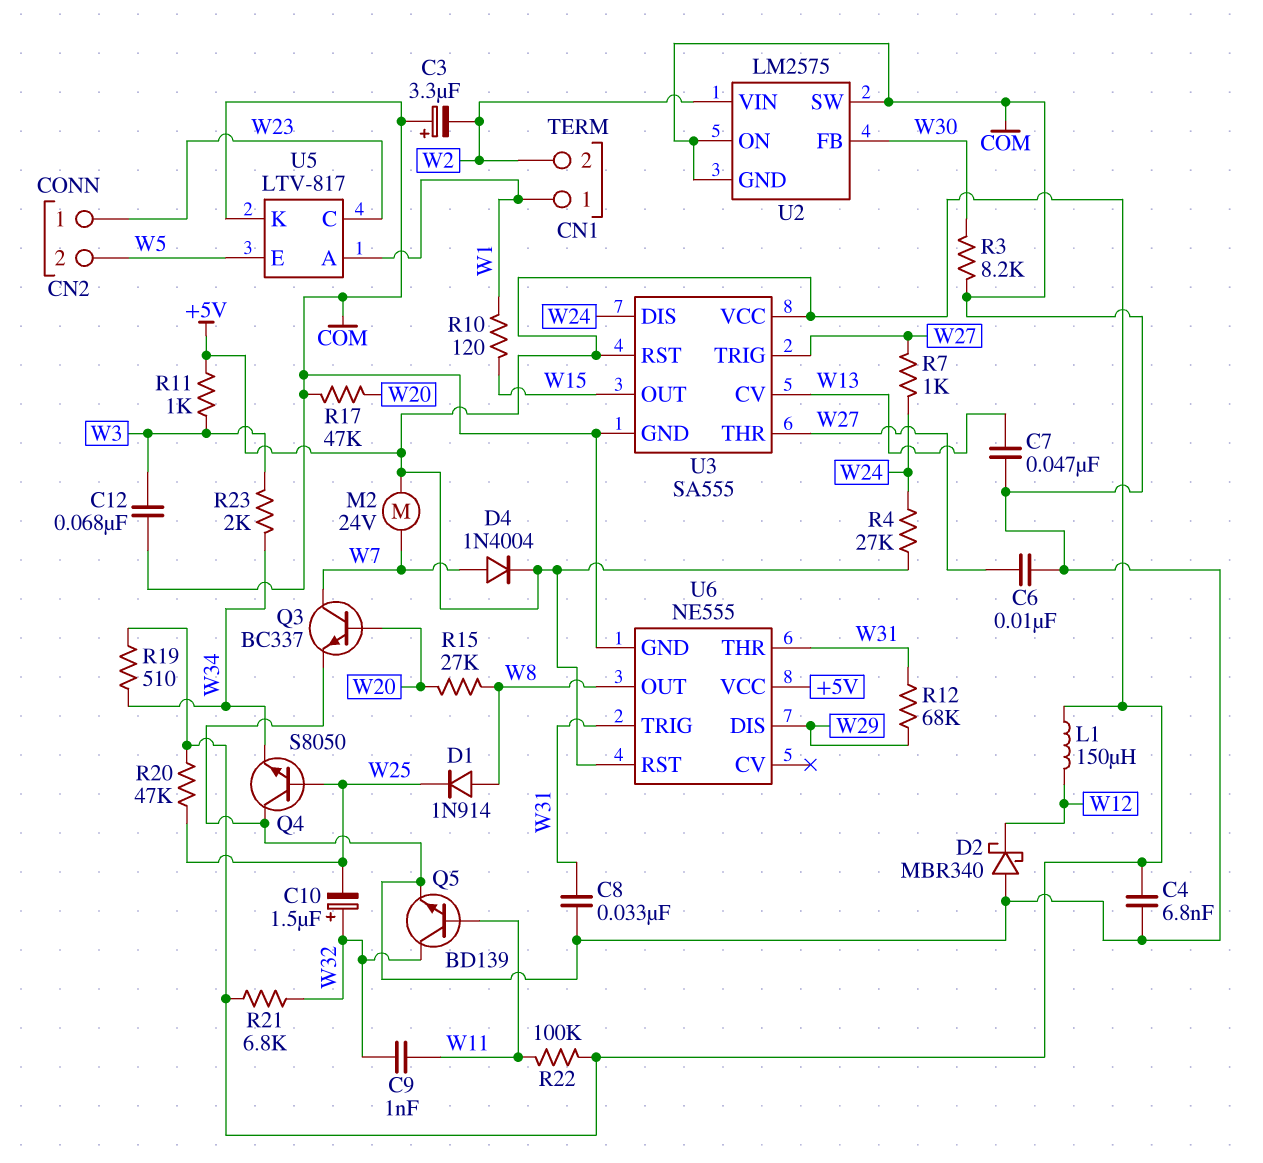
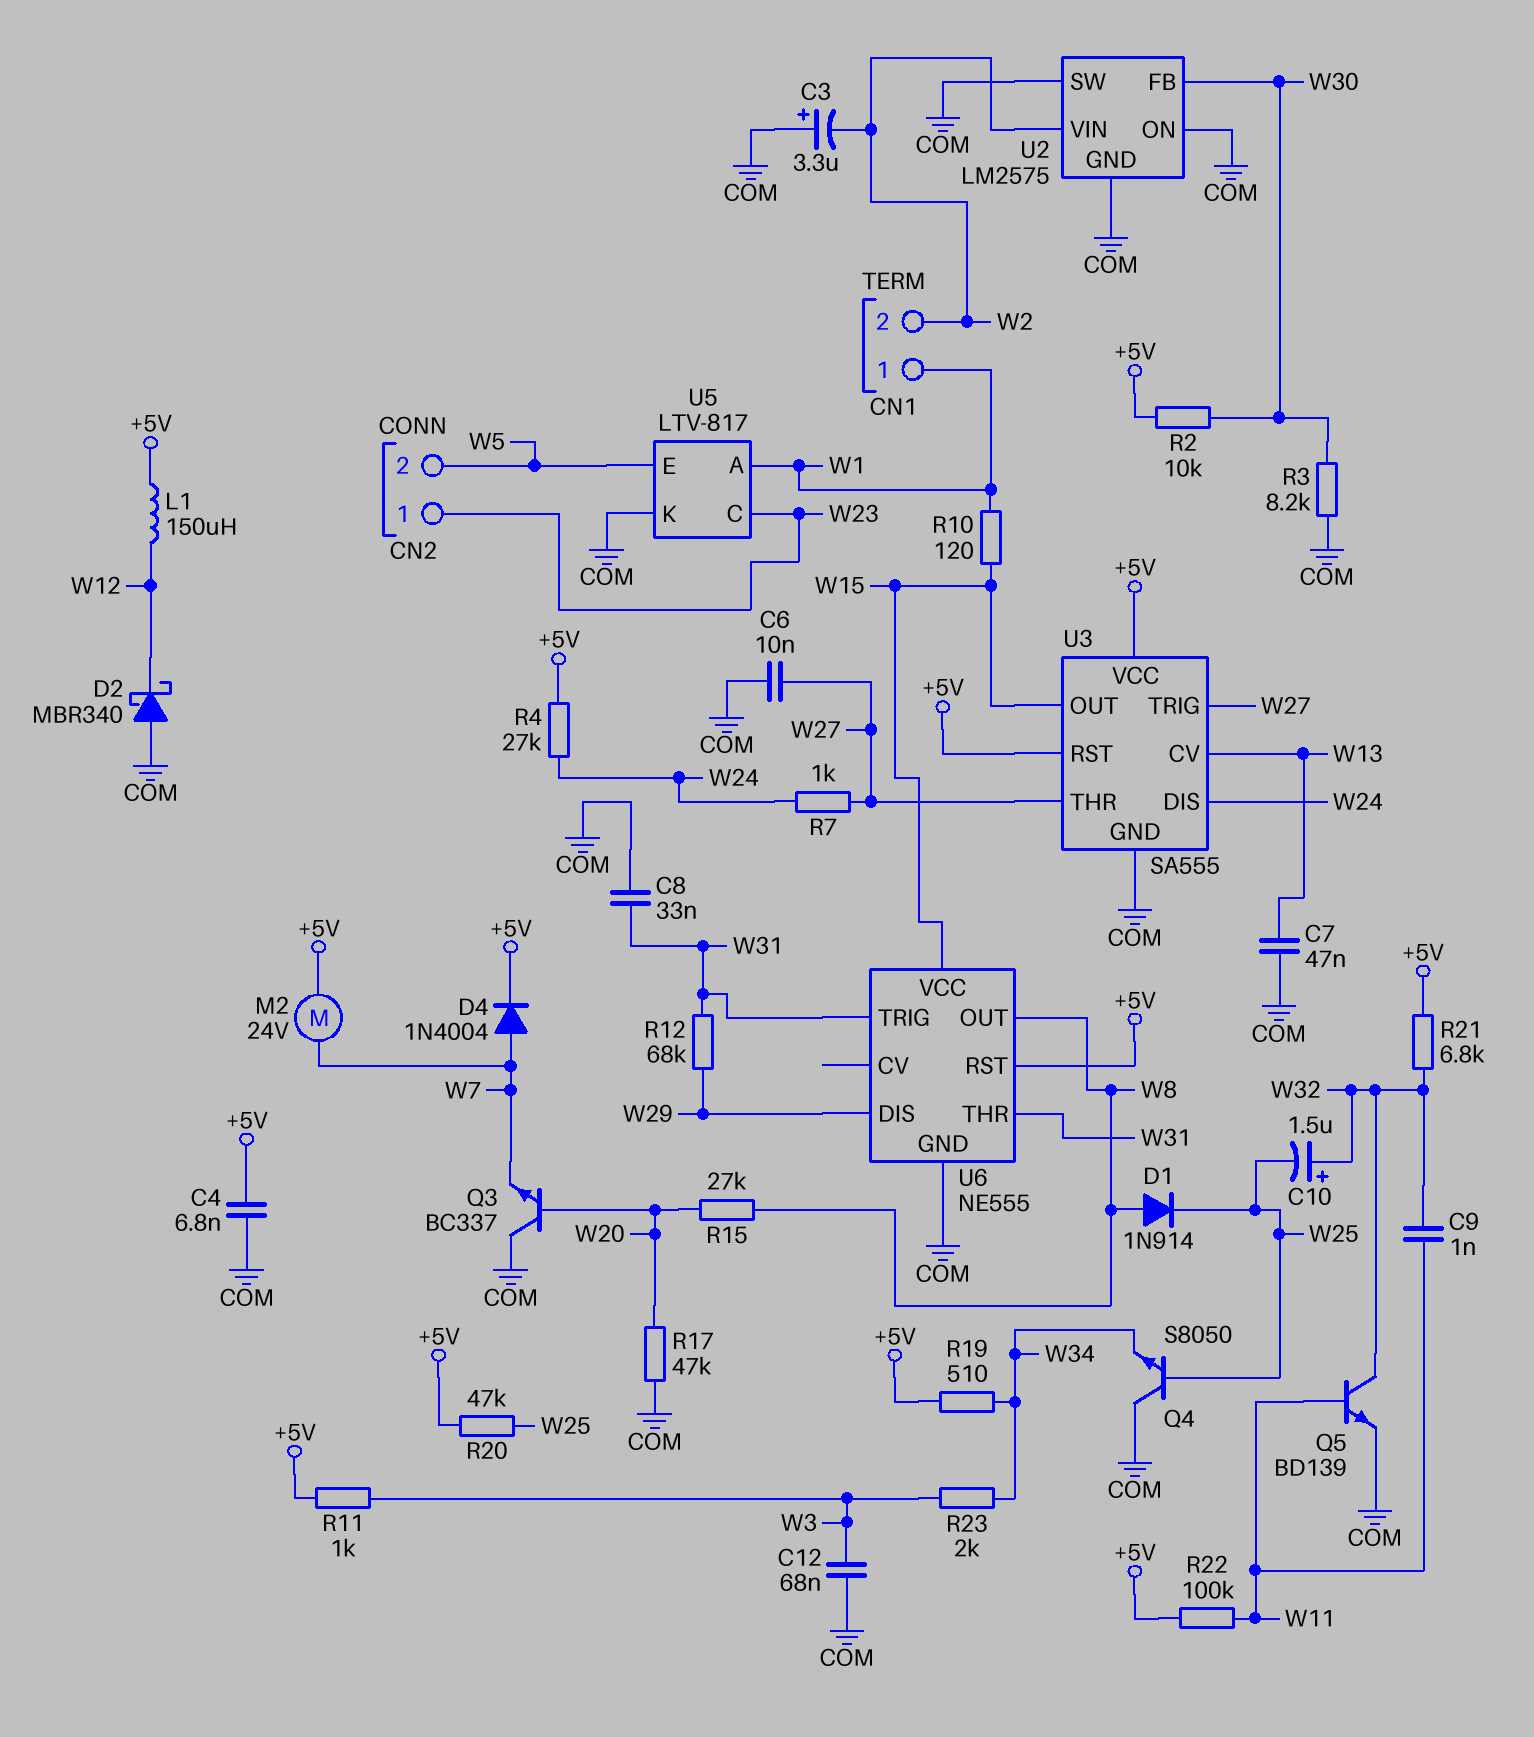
Q3: NPN BC337 (B W20, C W7, E COM) -> NPN BC337 (B W20, C COM, E W7)
R2: none -> 10k (+5V, W30)
U6 pin VCC: +5V -> W15

